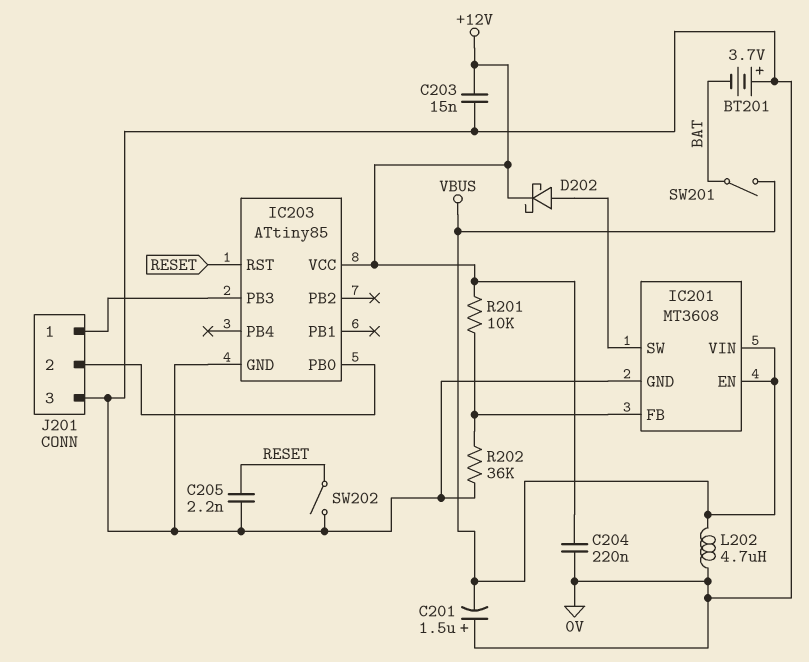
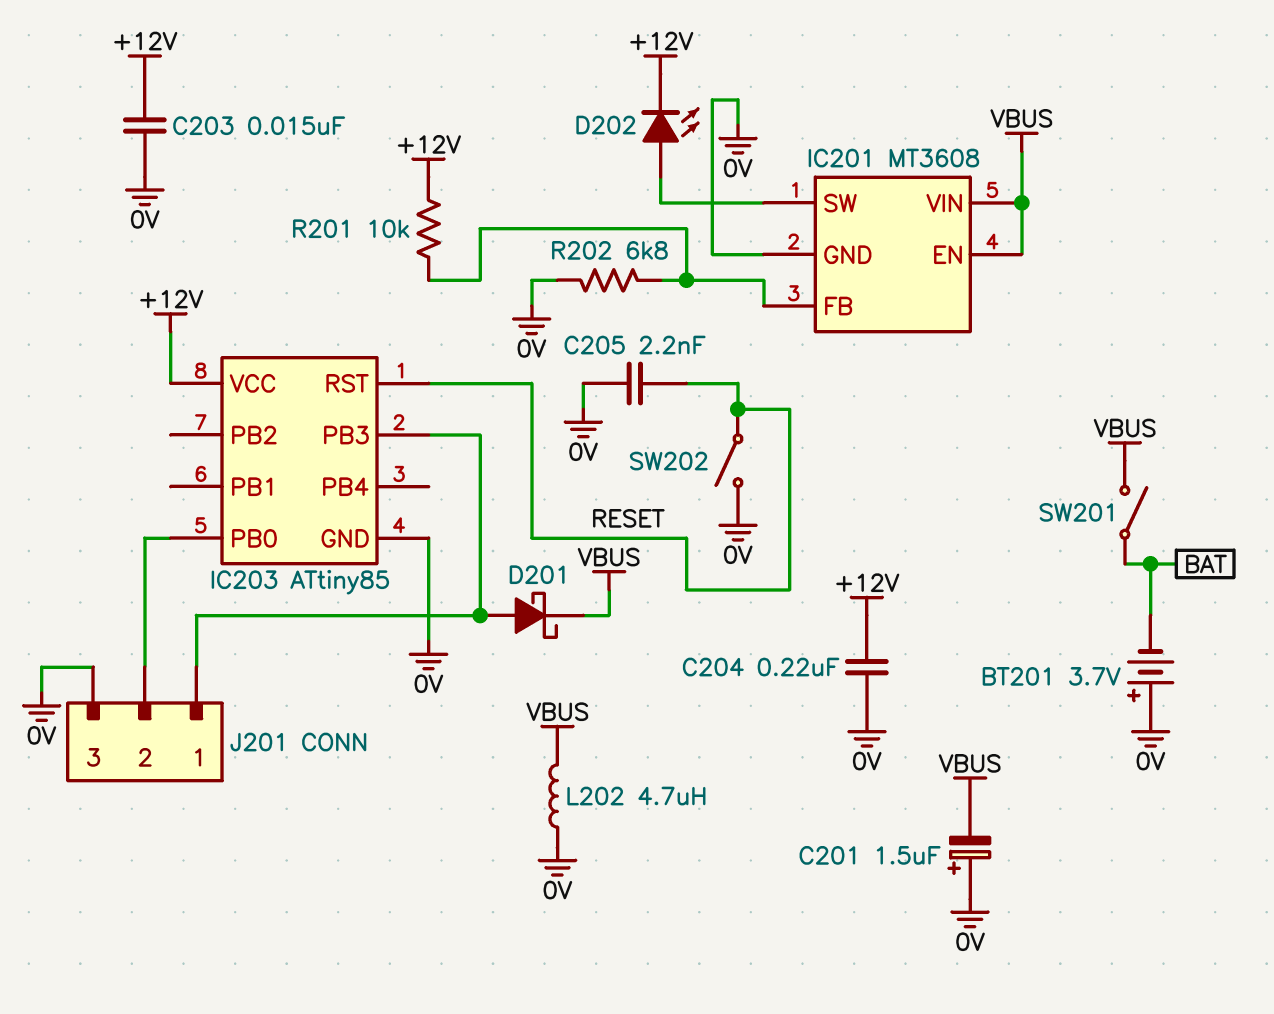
D201: none -> schottky (A IC203/PB3, K VBUS)
D202: schottky (A IC201/SW, K +12V) -> LED (A IC201/SW, K +12V)
R202: 36k (0V, IC201/FB) -> 6.8k (0V, IC201/FB)

